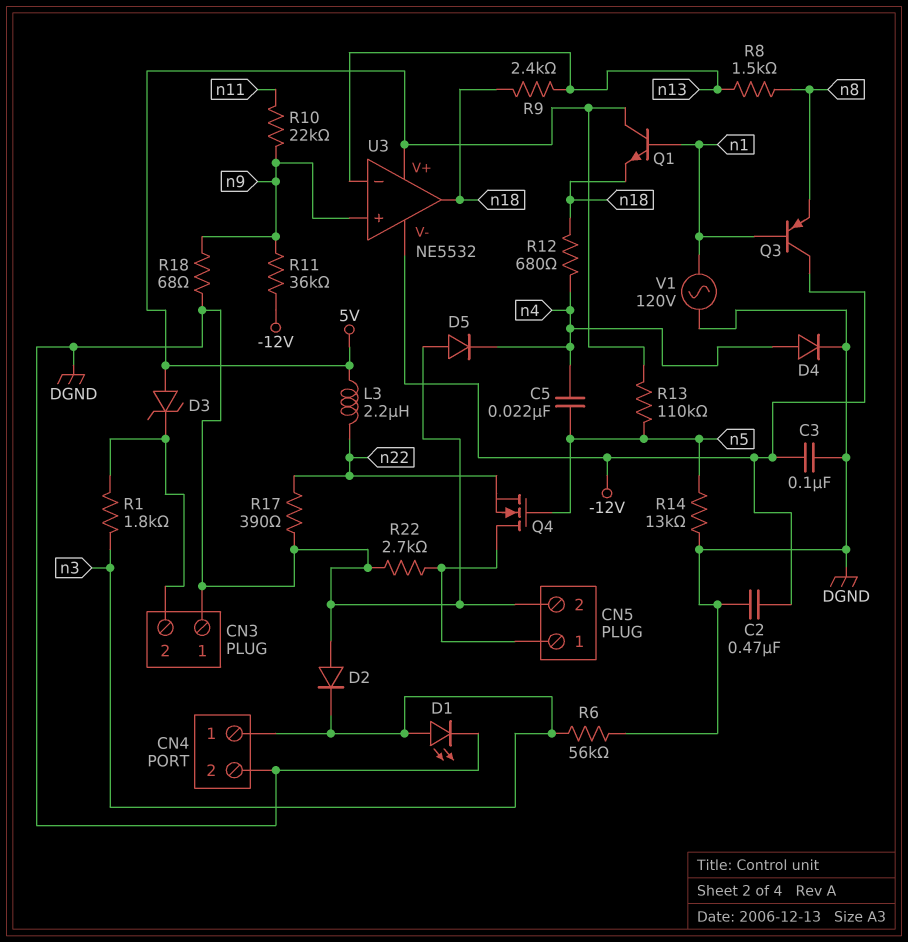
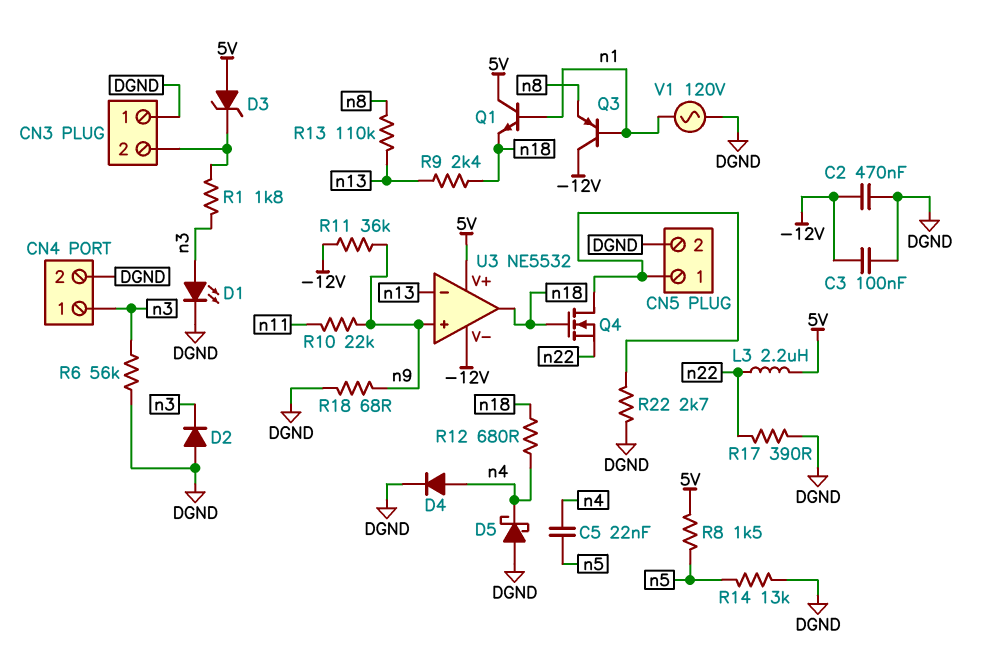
D5: diode (A DGND, K n4) -> schottky (A DGND, K n4)
Q4: NMOS (G n5, D CN5/1, S n22) -> NMOS (G n18, D CN5/1, S n22)
R8: 1.5k (n8, n13) -> 1.5k (5V, n5)
R13: 110k (5V, n5) -> 110k (n8, n13)

